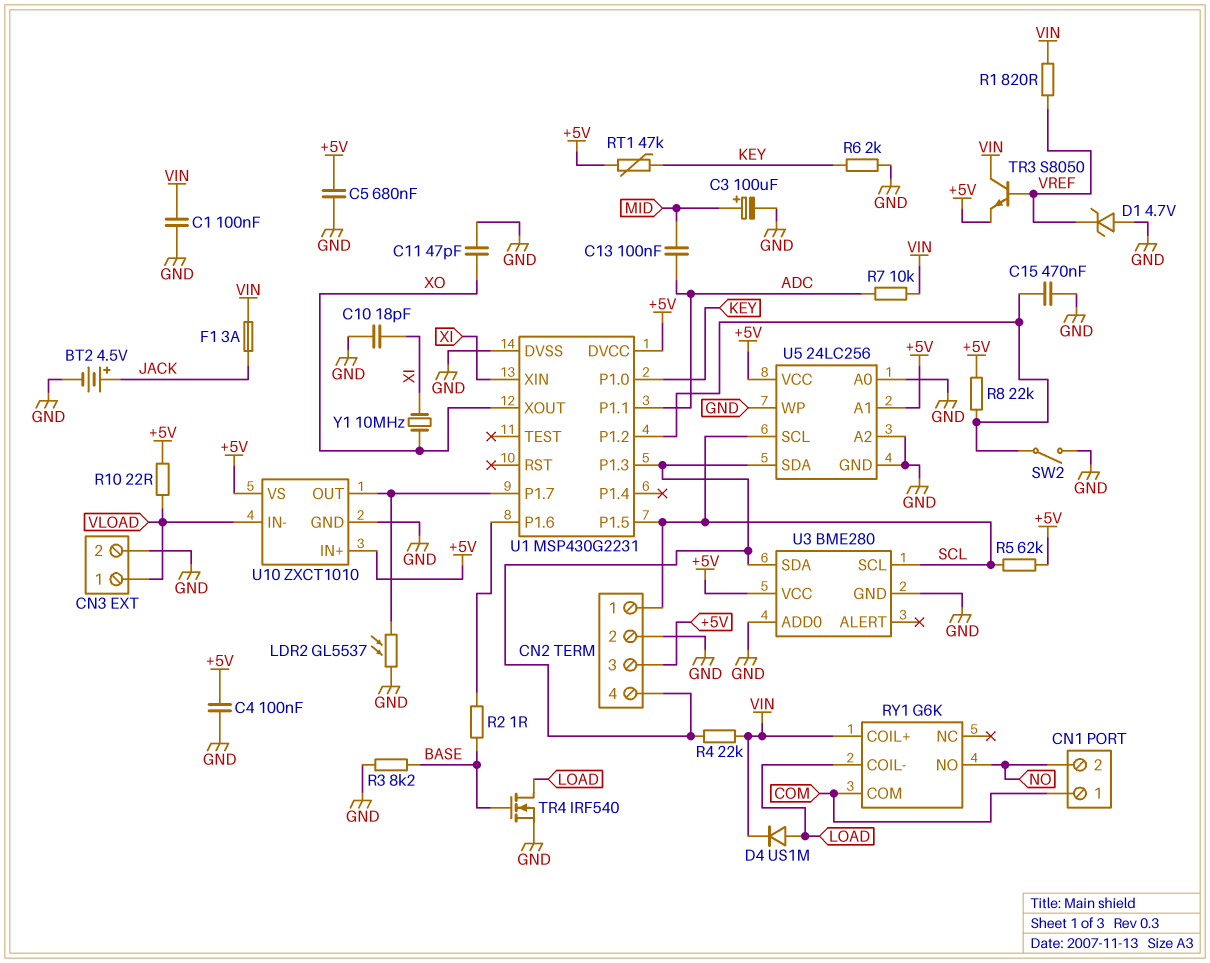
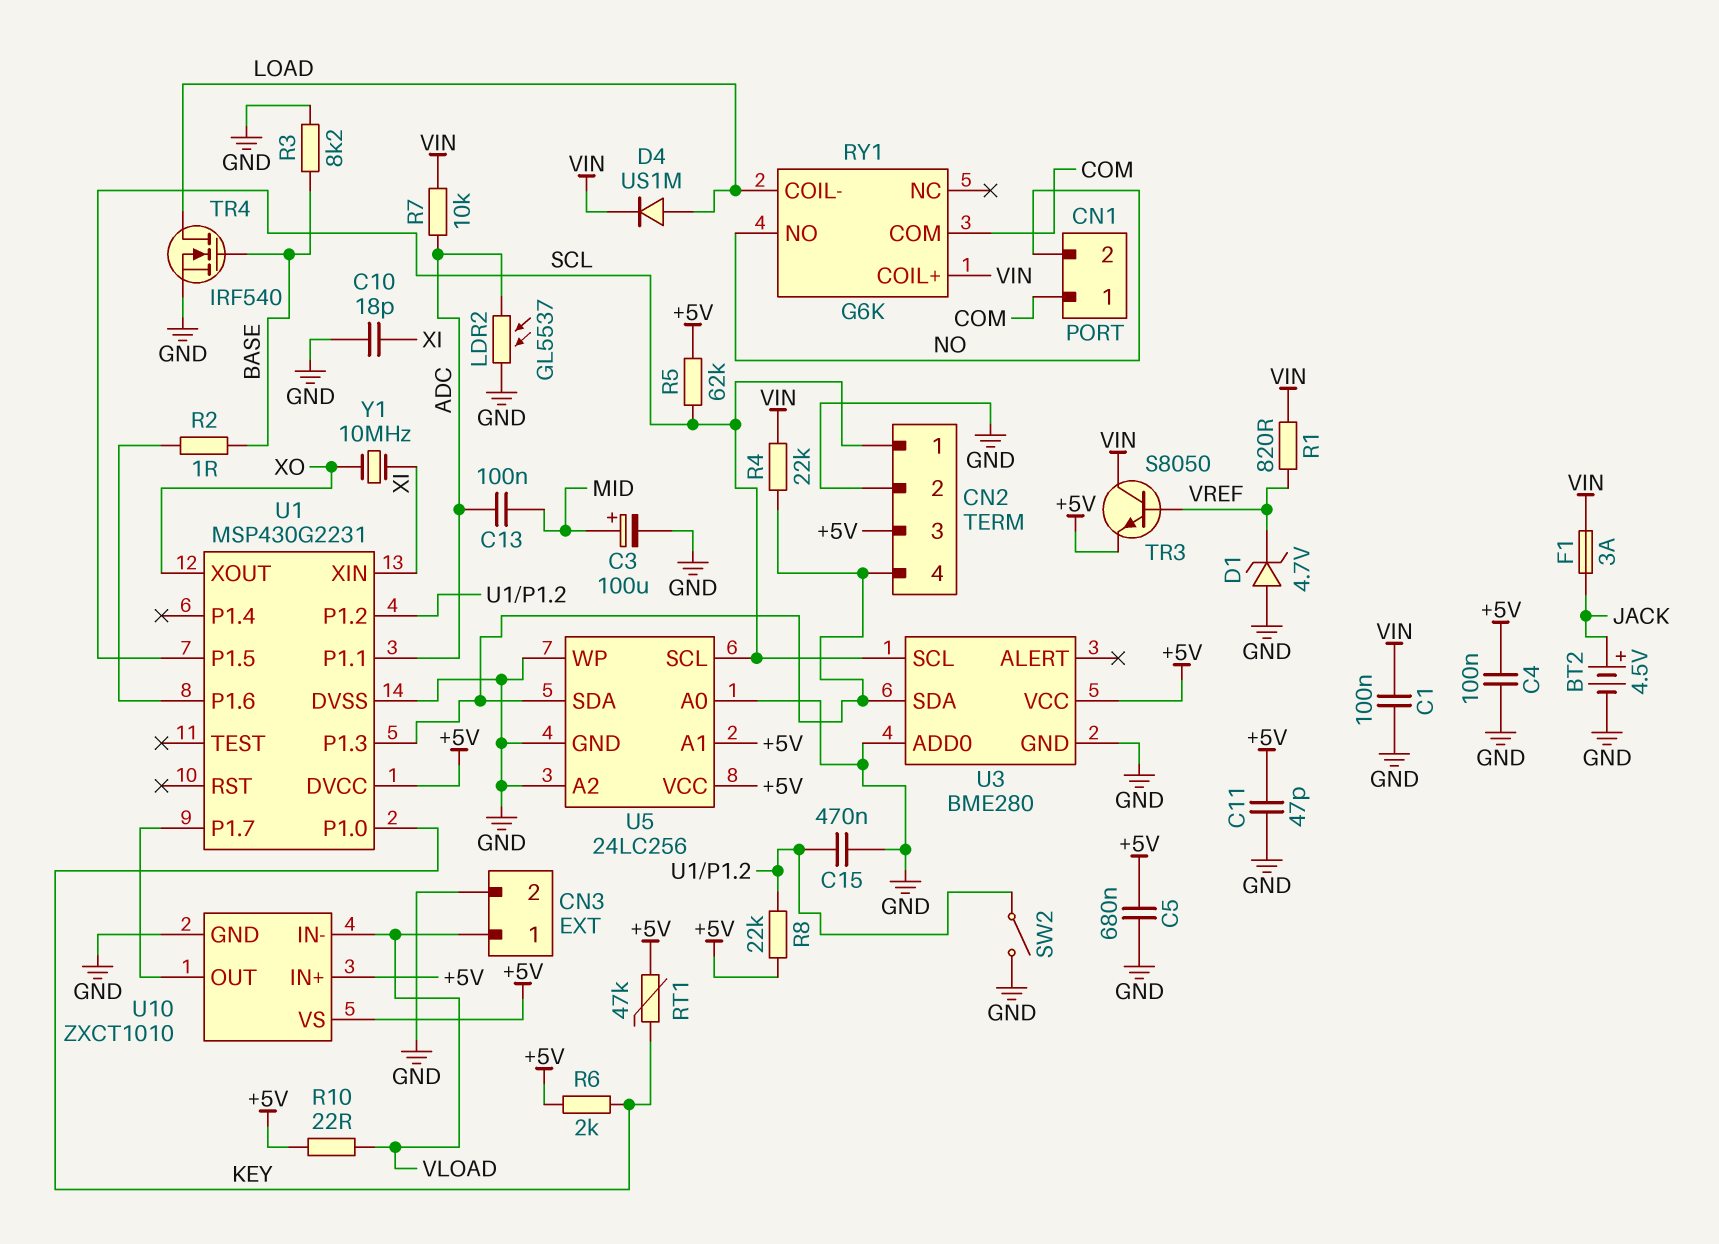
C11: 47pF (GND, XO) -> 47pF (+5V, GND)
LDR2: GL5537 (GND, U1/P1.7) -> GL5537 (ADC, GND)
R6: 2k (GND, KEY) -> 2k (+5V, KEY)

